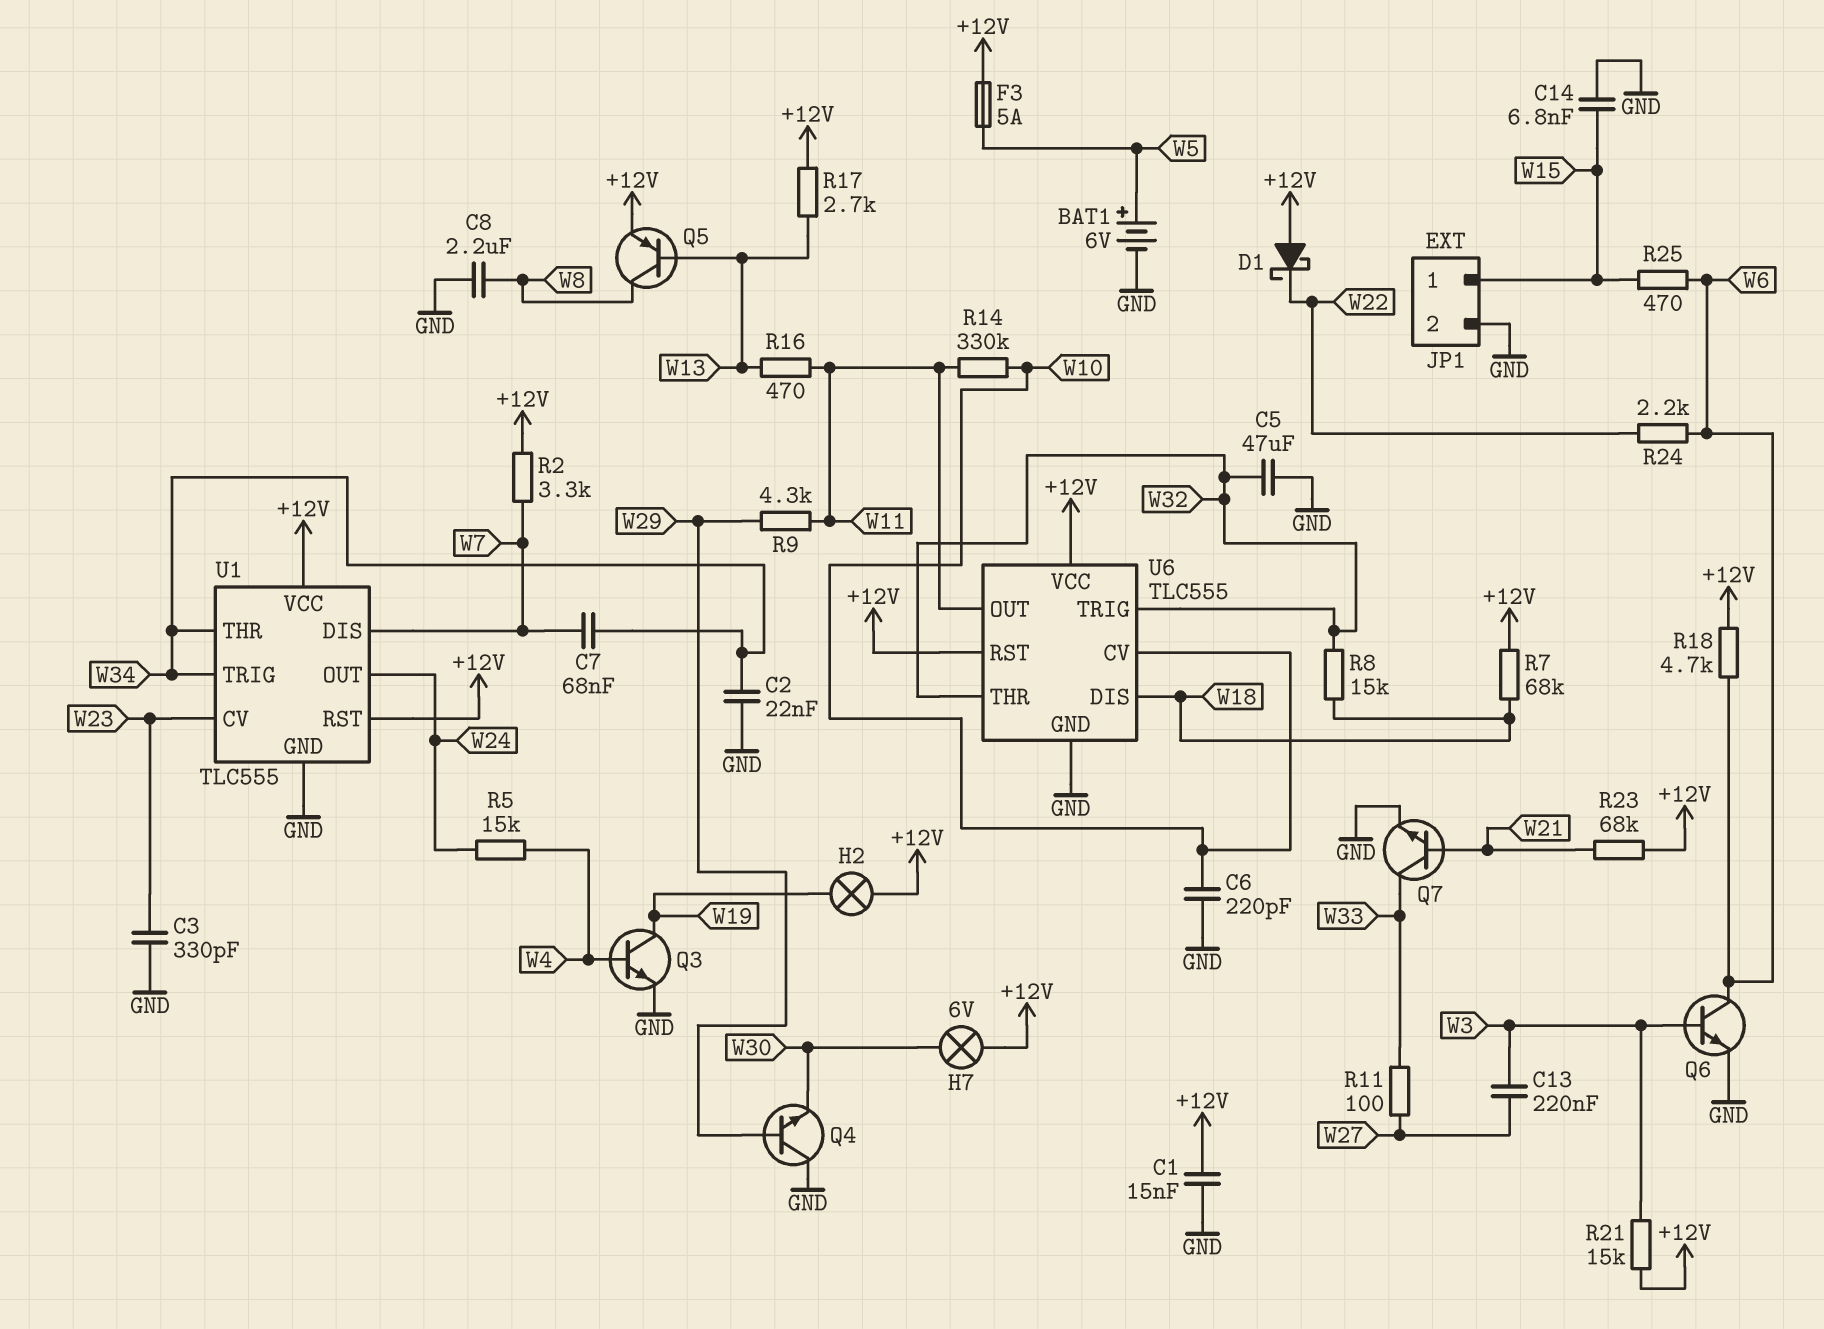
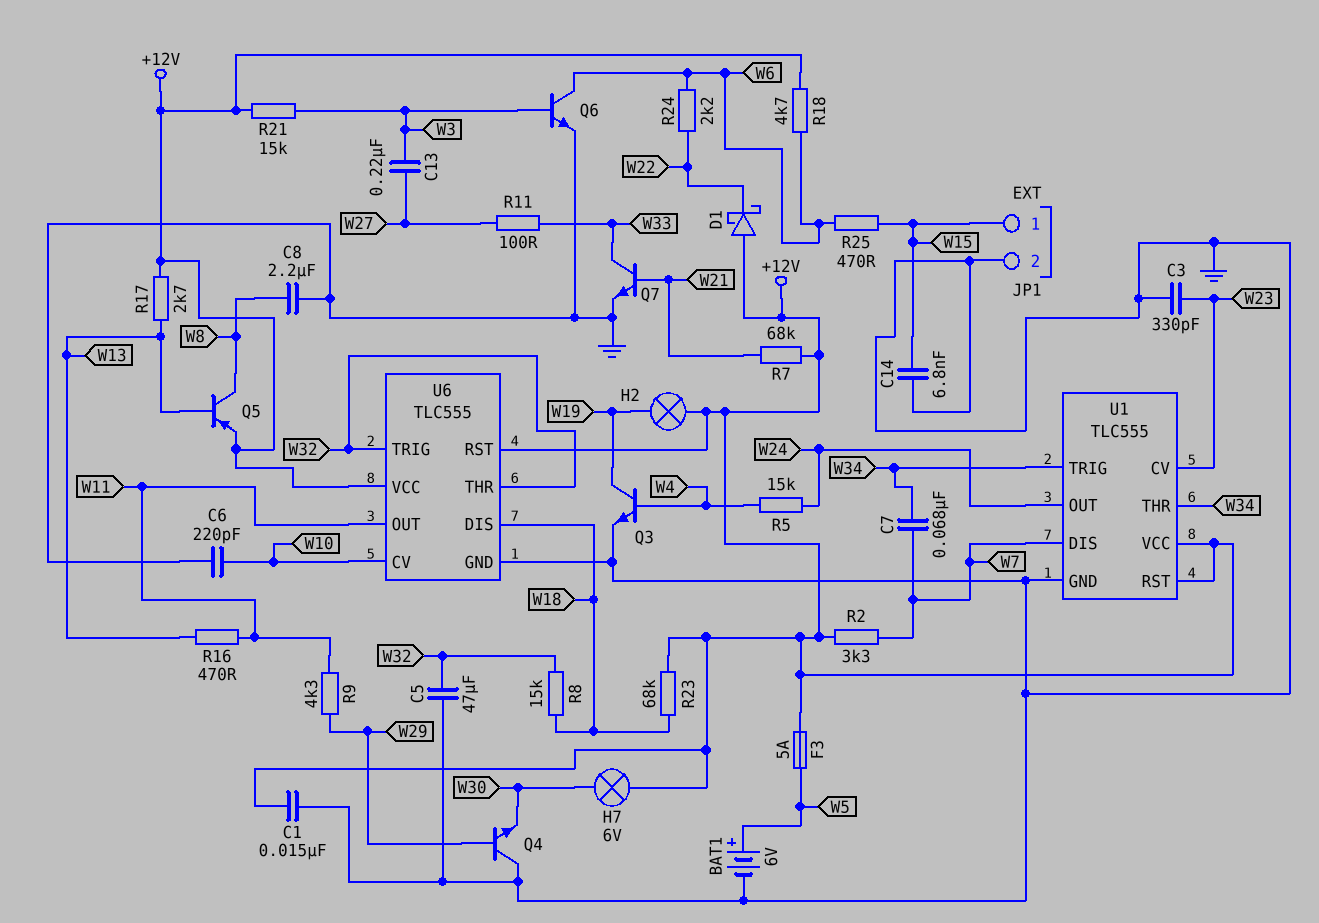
C2: 22nF (GND, W34) -> none
R7: 68k (+12V, W18) -> 68k (+12V, W21)
R14: 330k (W10, W11) -> none
R23: 68k (+12V, W21) -> 68k (+12V, W18)

